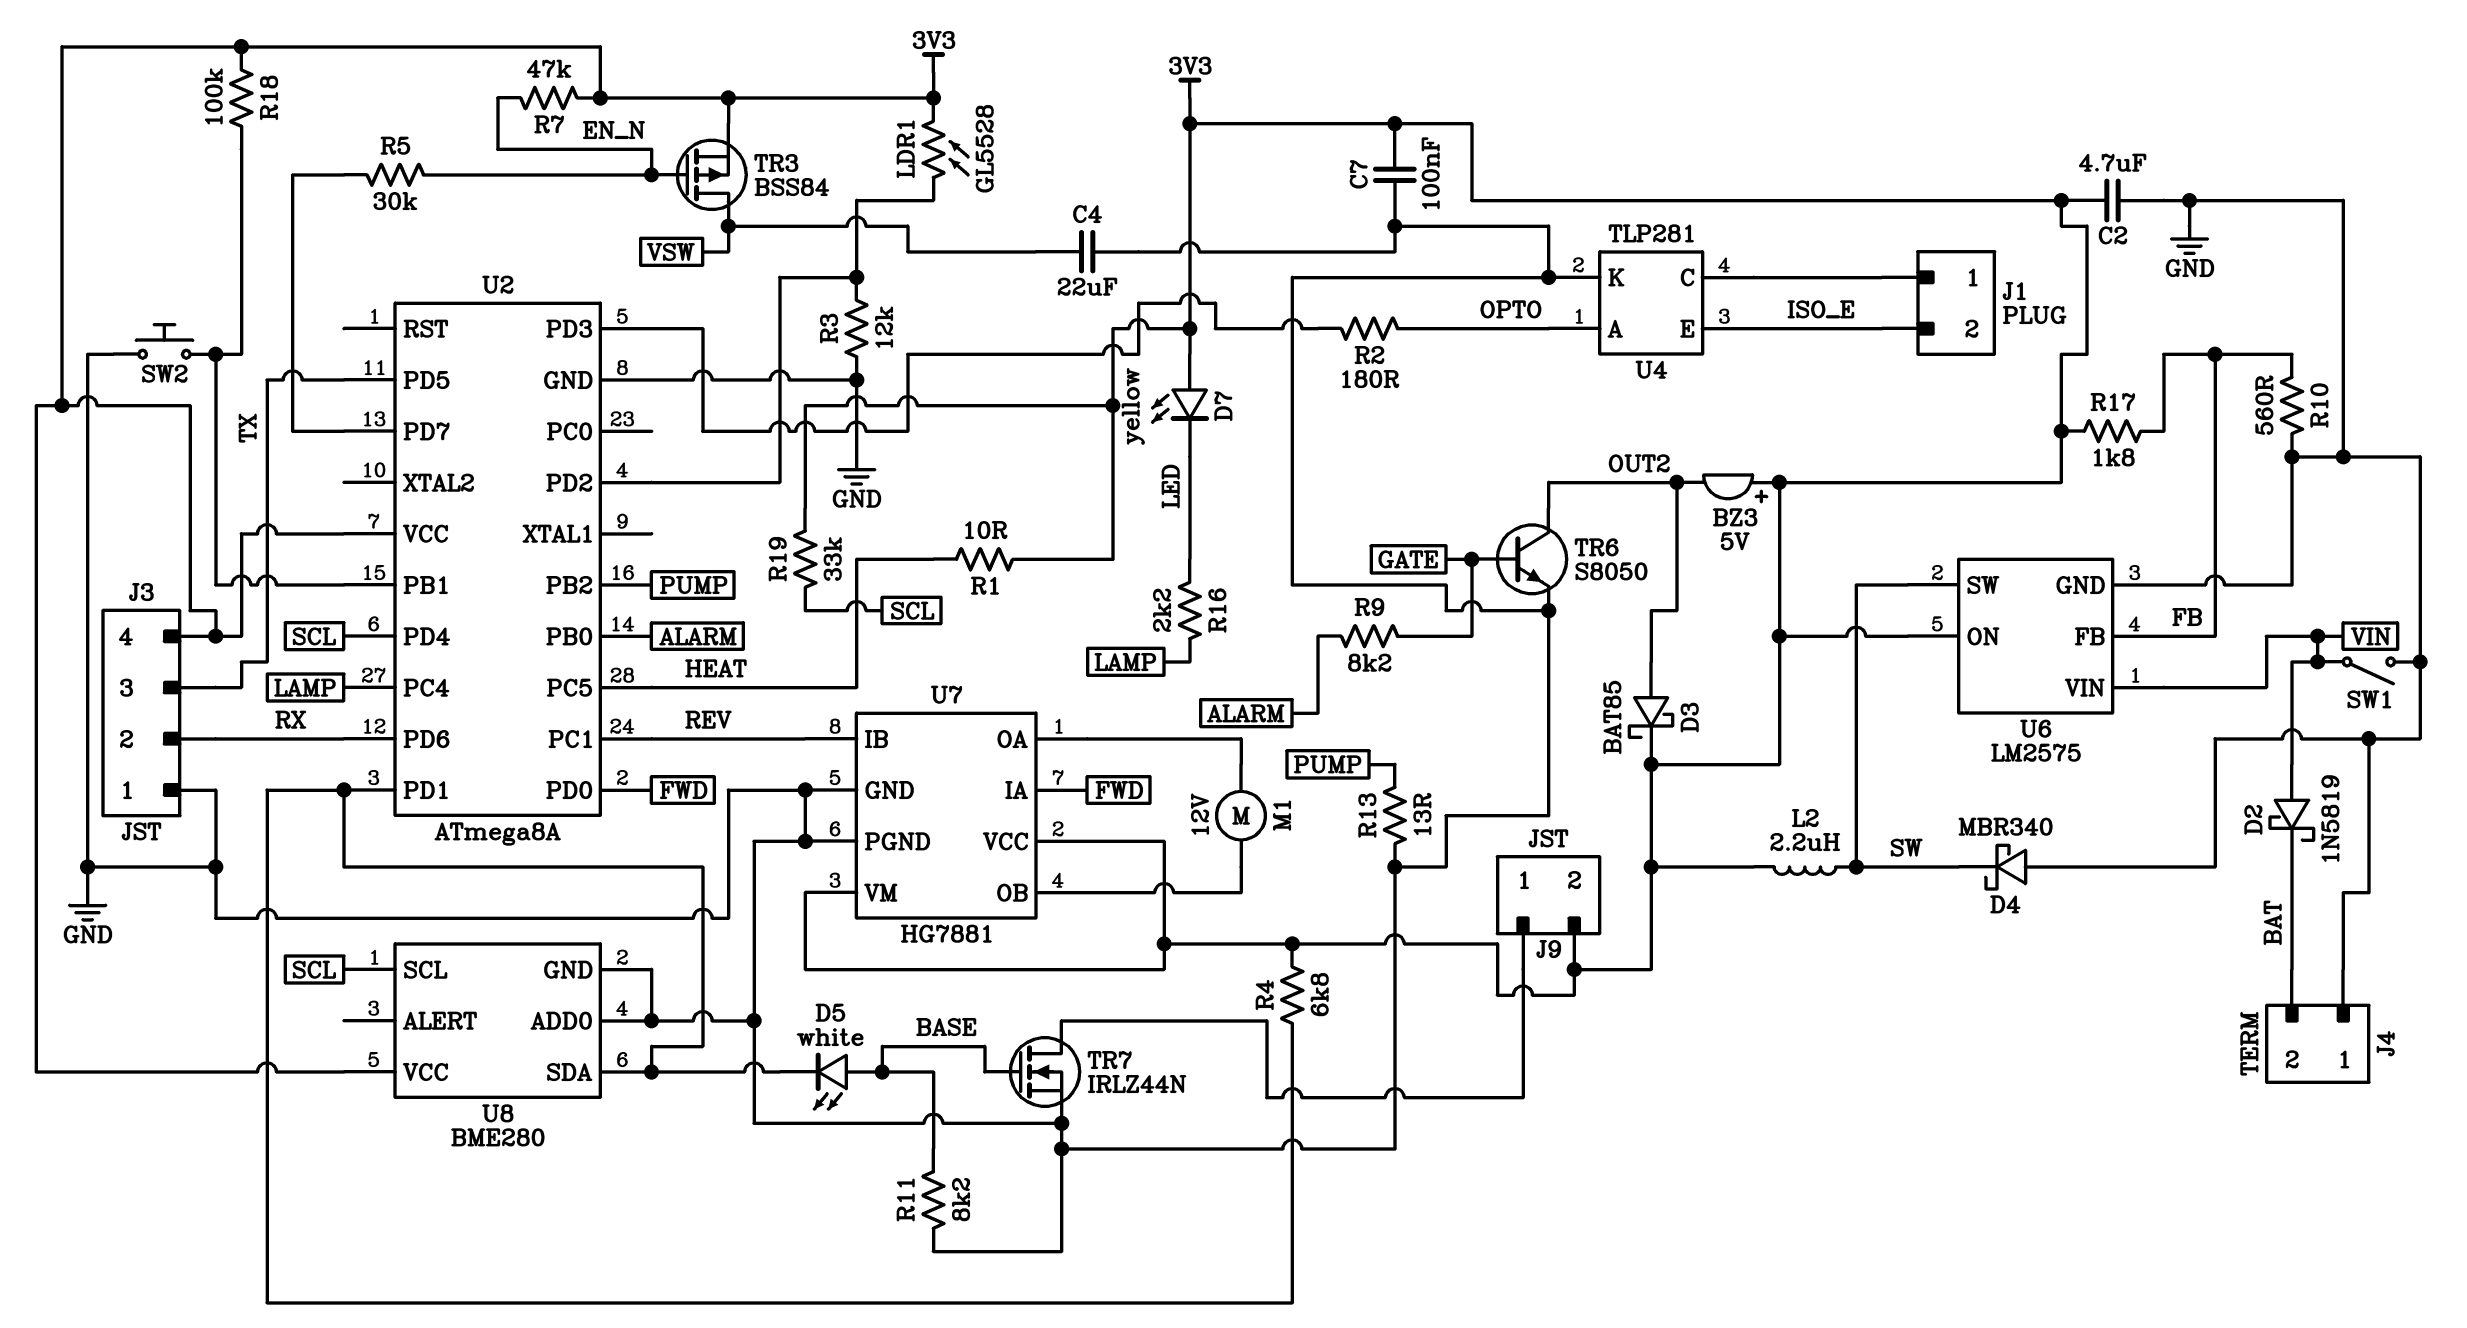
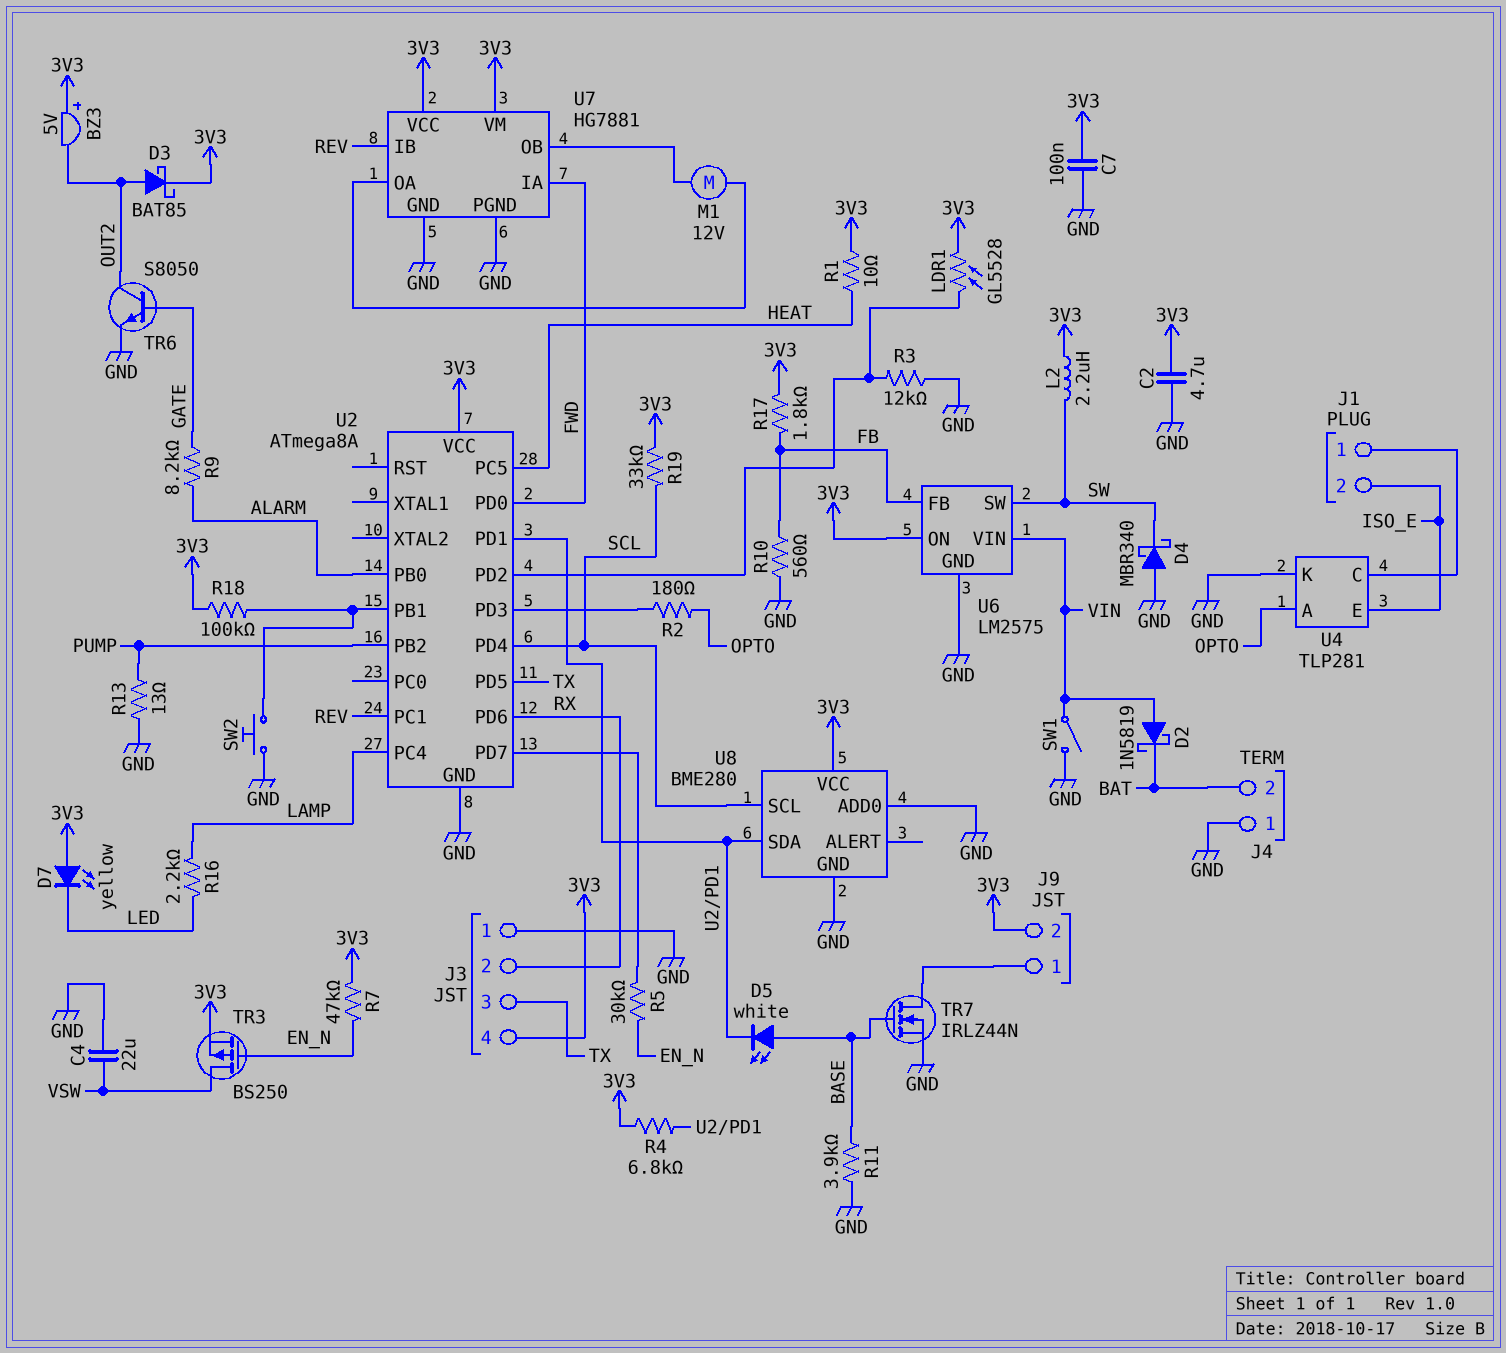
R11: 8.2k (BASE, GND) -> 3.9k (BASE, GND)
TR3: PMOS BSS84 (G EN_N, D VSW, S 3V3) -> PMOS BS250 (G EN_N, D VSW, S 3V3)

